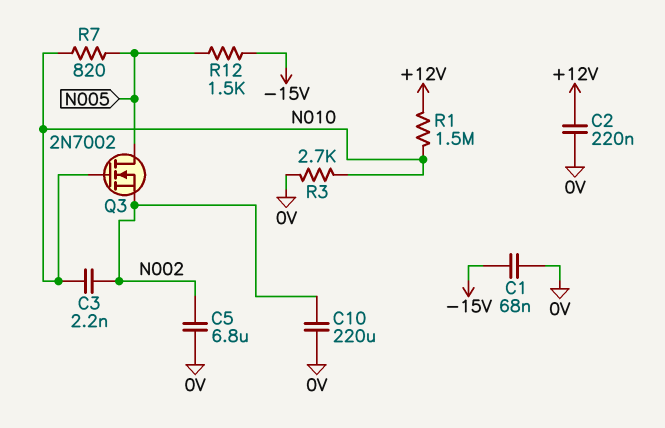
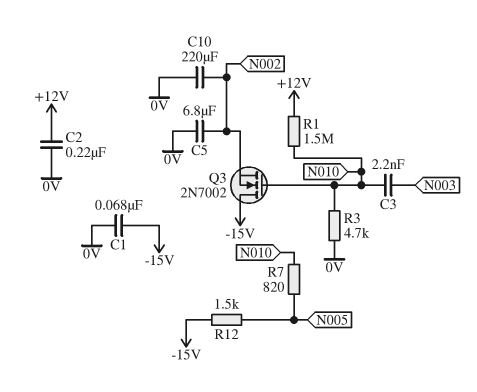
C3: 2.2nF (N002, N010) -> 2.2nF (N003, N010)
Q3: NMOS 2N7002 (G N010, D N005, S N002) -> NMOS 2N7002 (G N010, D -15V, S N002)
R3: 2.7k (0V, N010) -> 4.7k (0V, N010)

